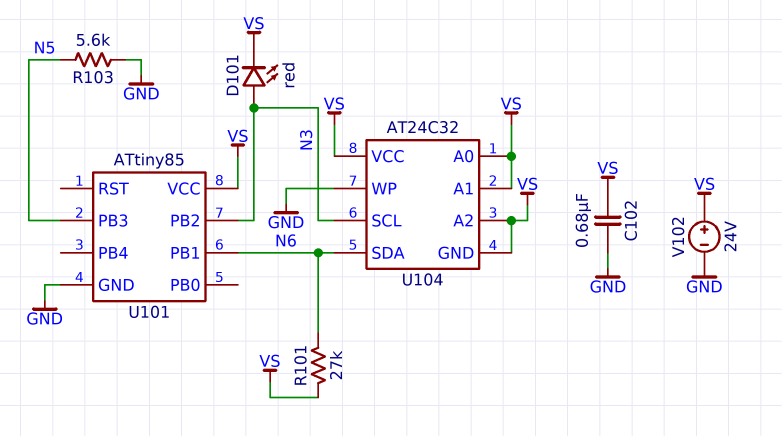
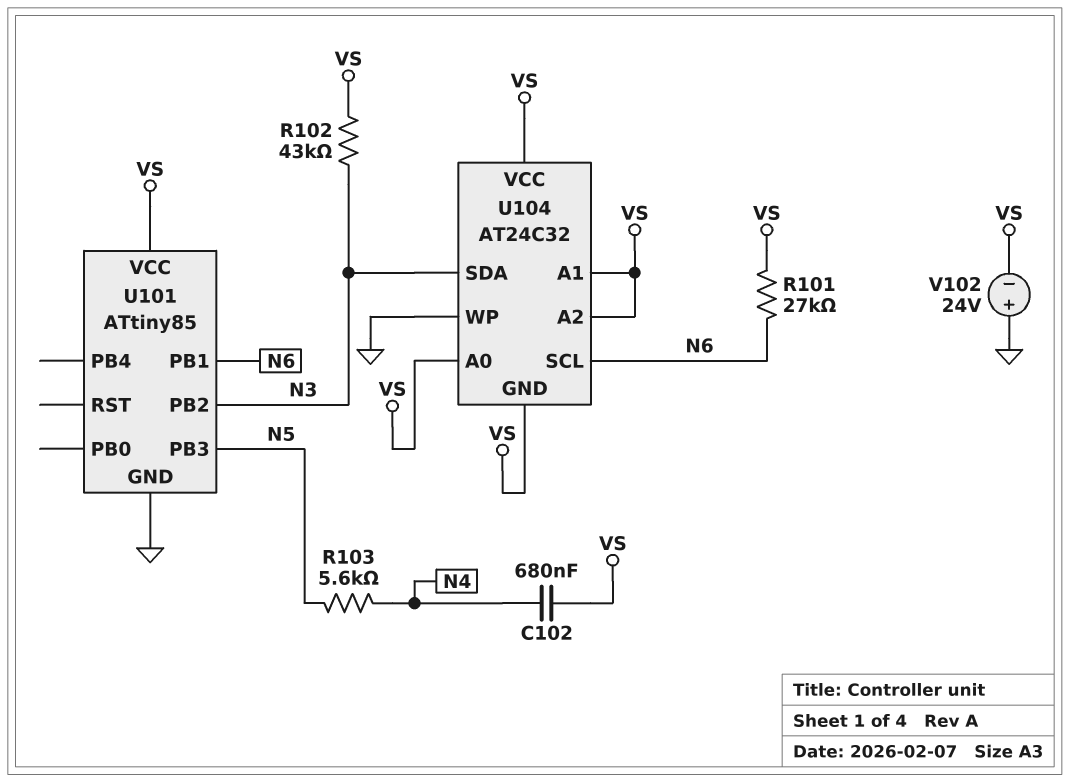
C102: 680nF (GND, VS) -> 680nF (N4, VS)
D101: LED red (A N3, K VS) -> none
R102: none -> 43k (N3, VS)
R103: 5.6k (GND, N5) -> 5.6k (N4, N5)
U104 pin SCL: N3 -> N6
U104 pin SDA: N6 -> N3
V102: 24V (plus VS, minus GND) -> 24V (plus GND, minus VS)

